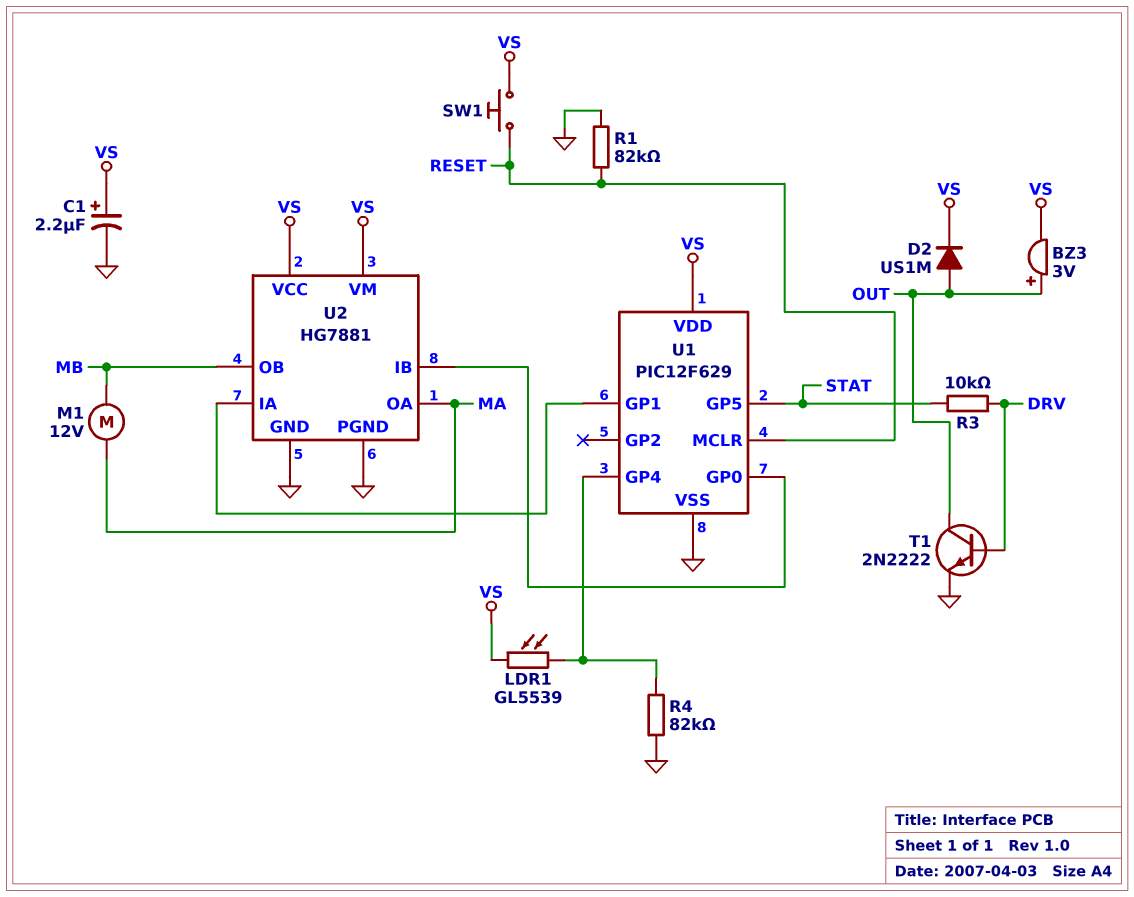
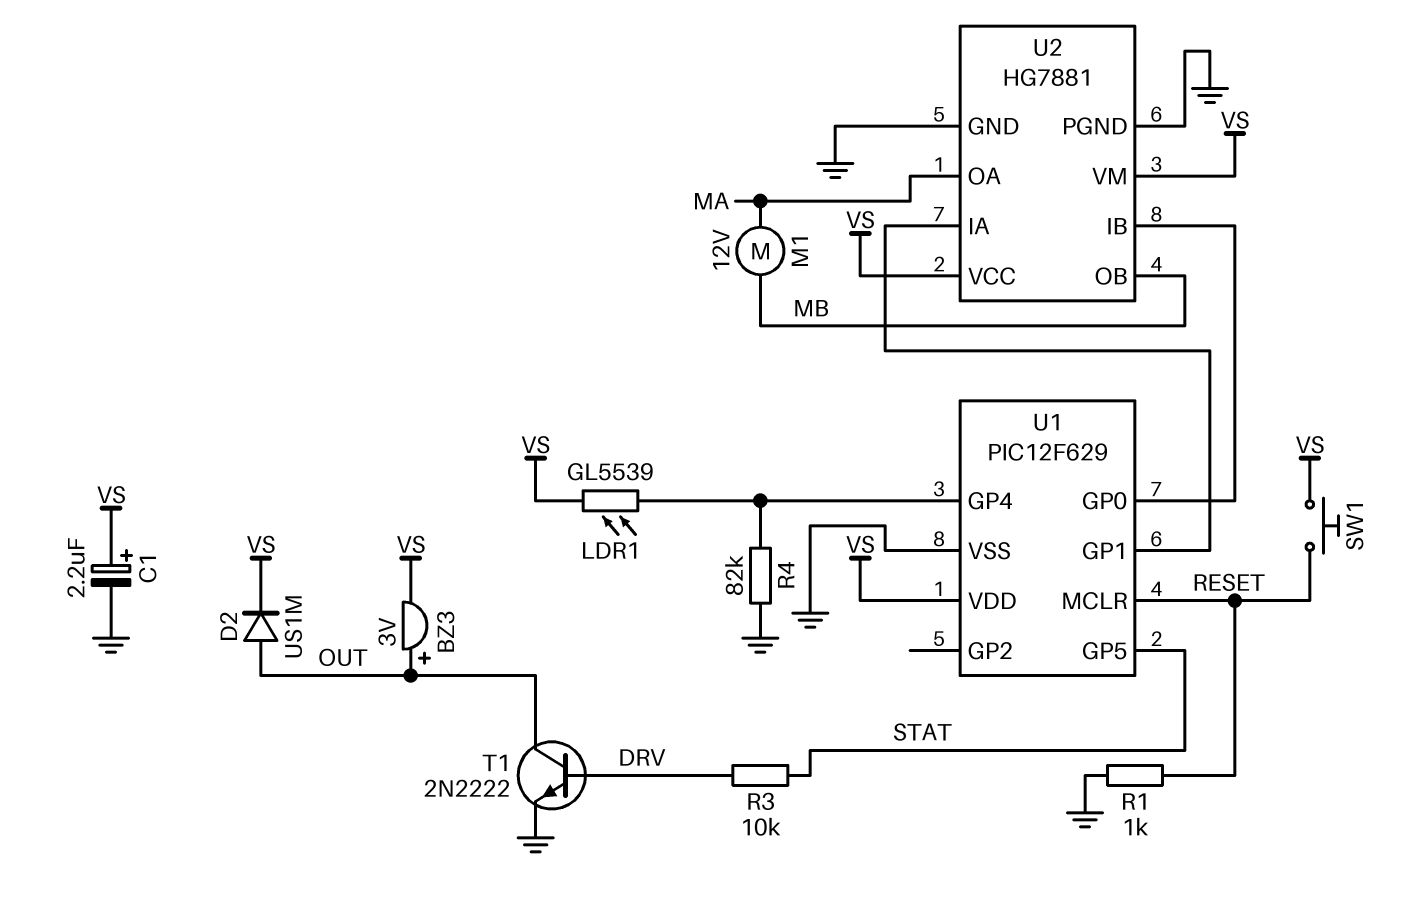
R1: 82k (GND, RESET) -> 1k (GND, RESET)

